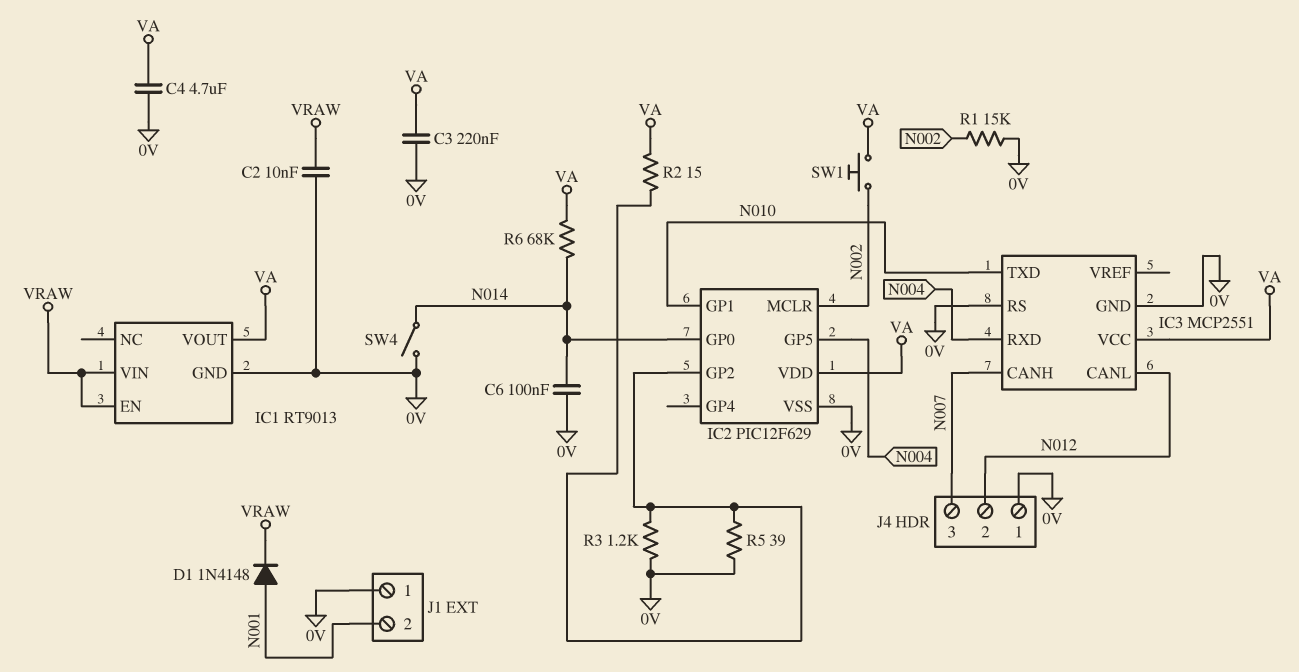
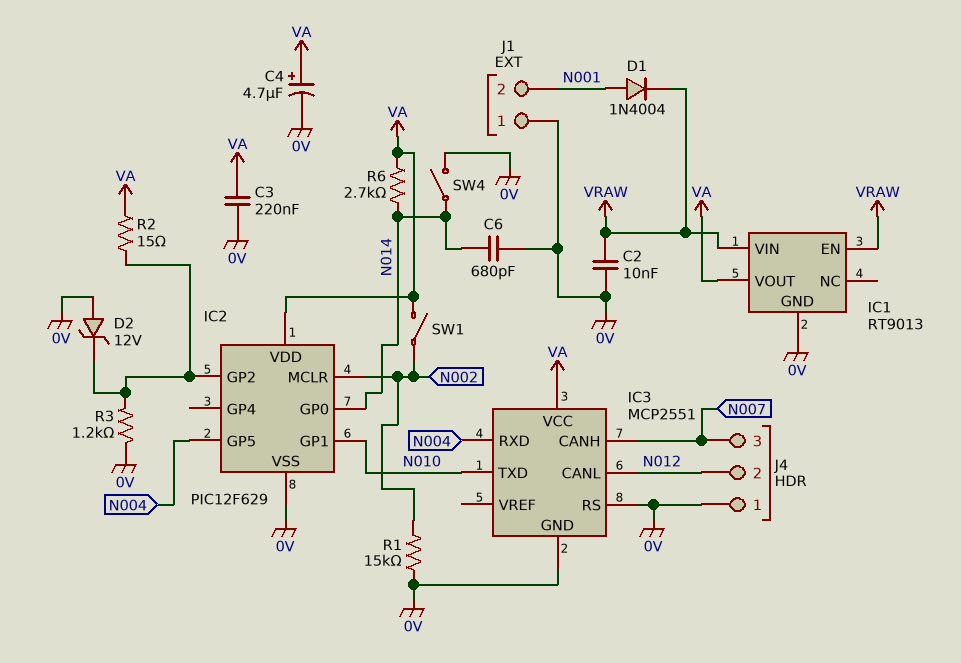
C4: 4.7uF (0V, VA) -> 4.7uF (plus VA, minus 0V)
C6: 100nF (0V, N014) -> 680pF (0V, N014)
D1: diode 1N4148 (A N001, K VRAW) -> diode 1N4004 (A N001, K VRAW)
D2: none -> zener 12V (A 0V, K IC2/GP2)
R5: 39 (0V, IC2/GP2) -> none
R6: 68k (N014, VA) -> 2.7k (N014, VA)
SW1: button (N002, VA) -> switch (N002, VA)

